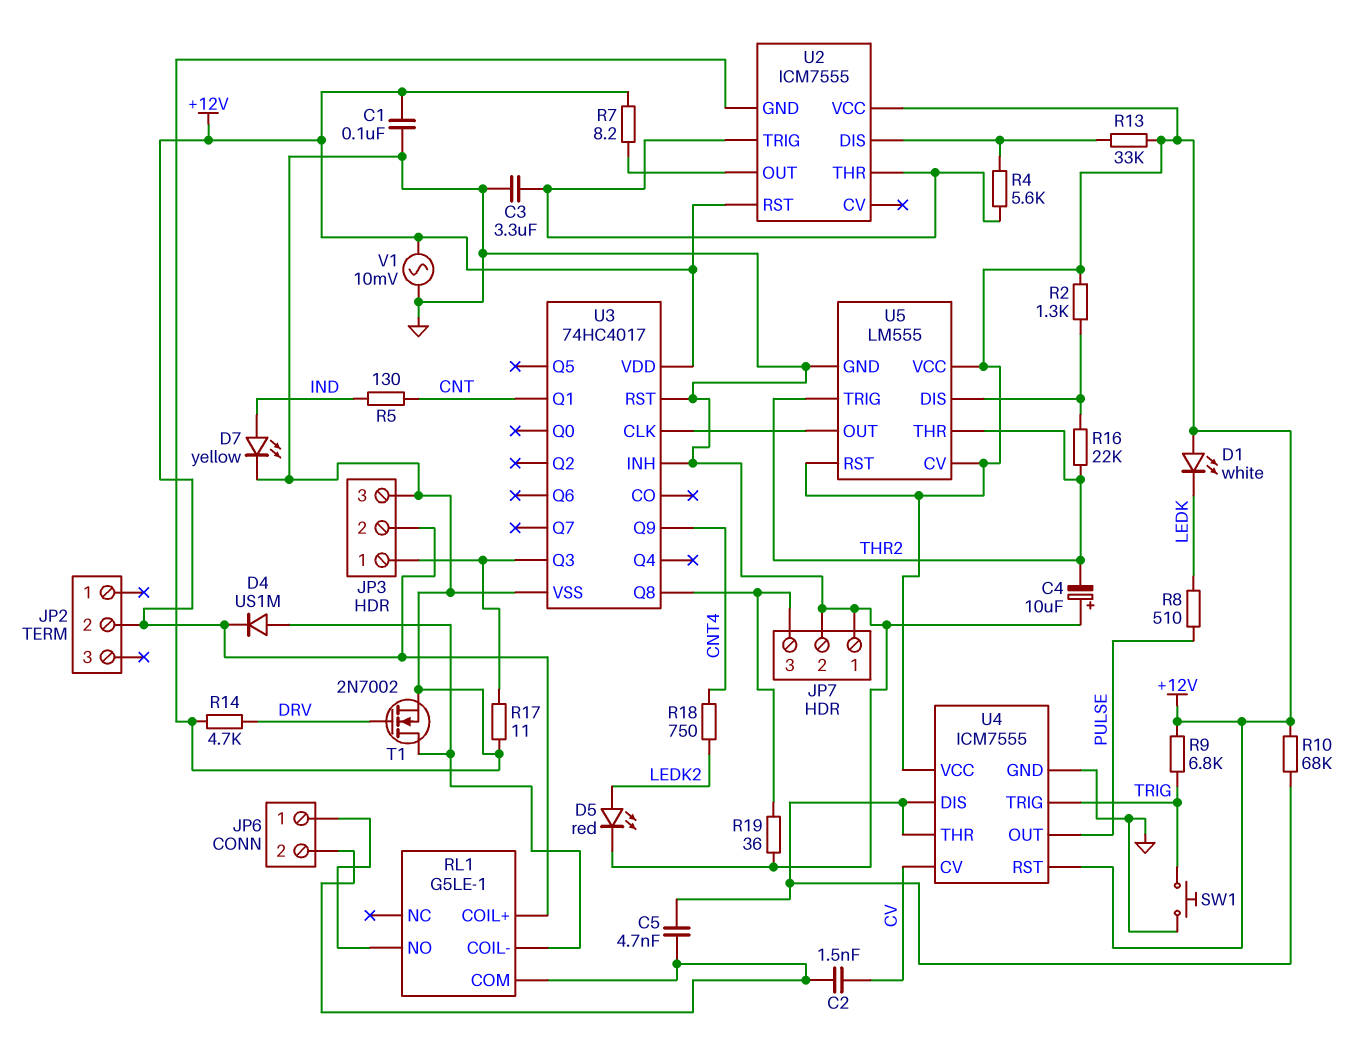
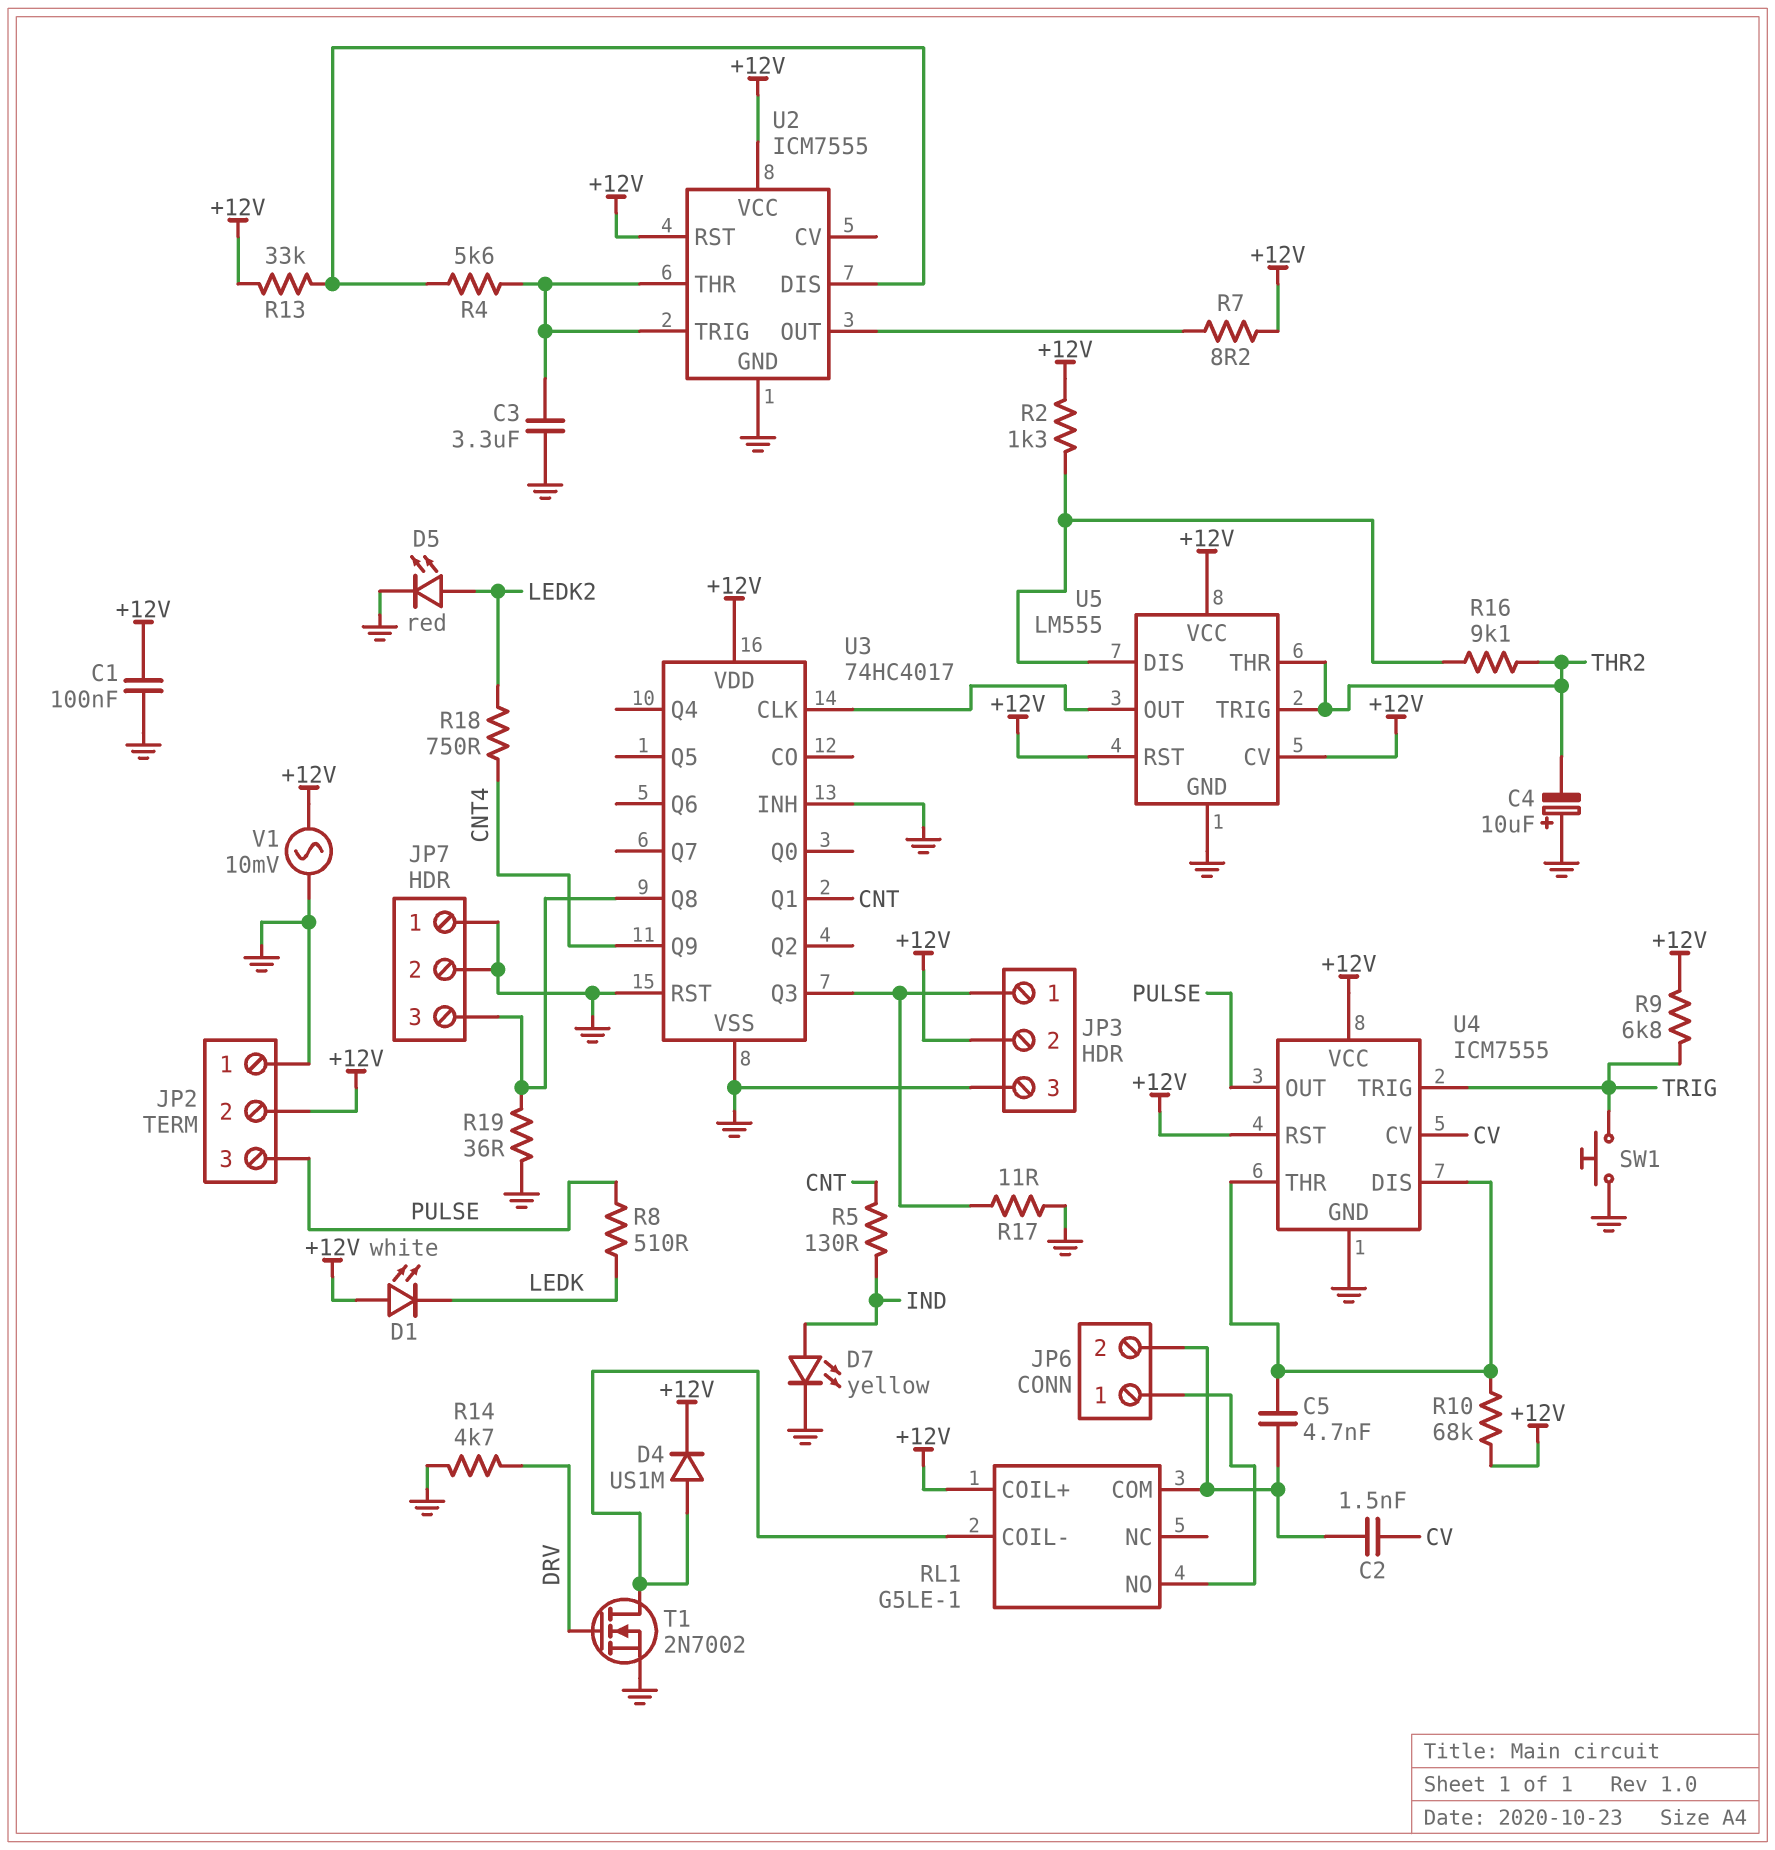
JP2 pin 1: none -> GND
JP2 pin 3: none -> PULSE
R16: 22k (THR2, U5/DIS) -> 9.1k (THR2, U5/DIS)

